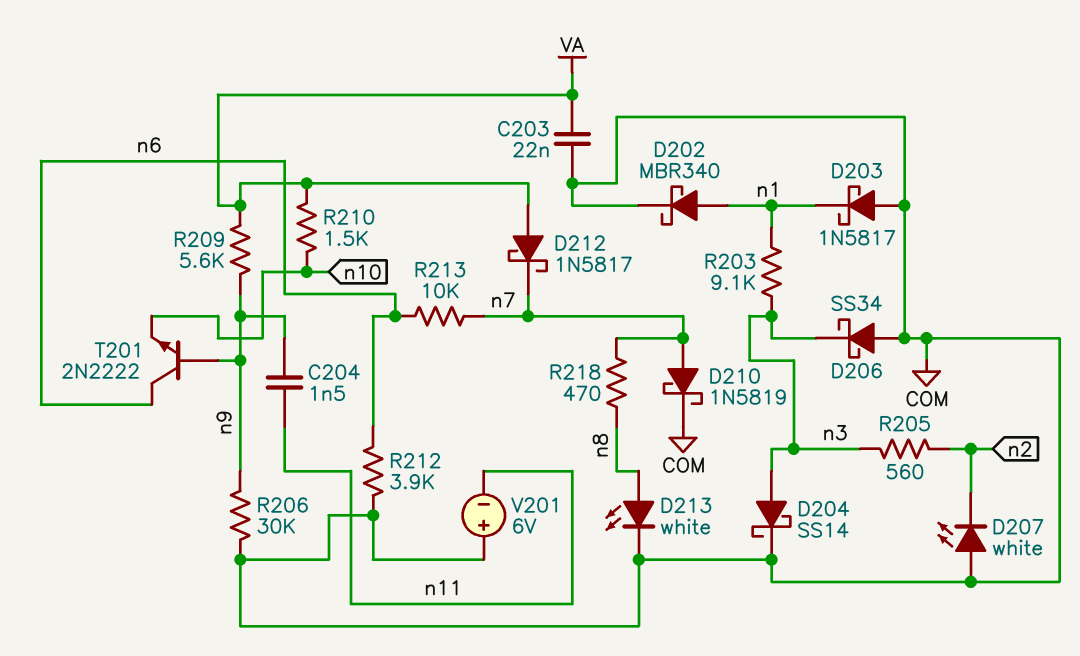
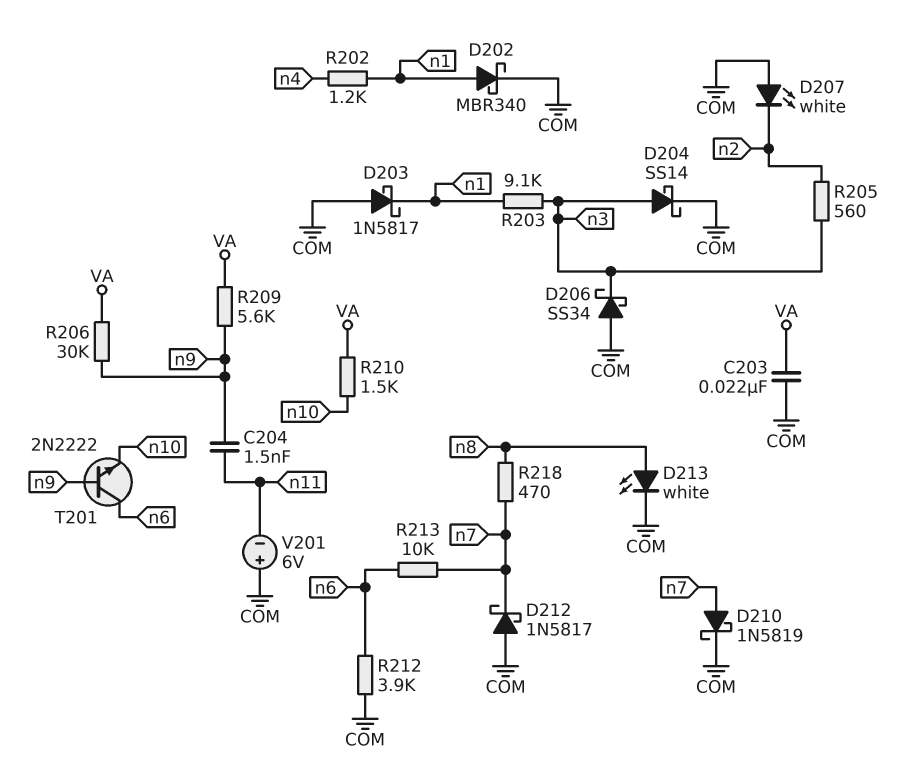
D212: schottky 1N5817 (A VA, K n7) -> schottky 1N5817 (A COM, K n7)
R202: none -> 1.2k (n1, n4)
R206: 30k (COM, n9) -> 30k (VA, n9)

